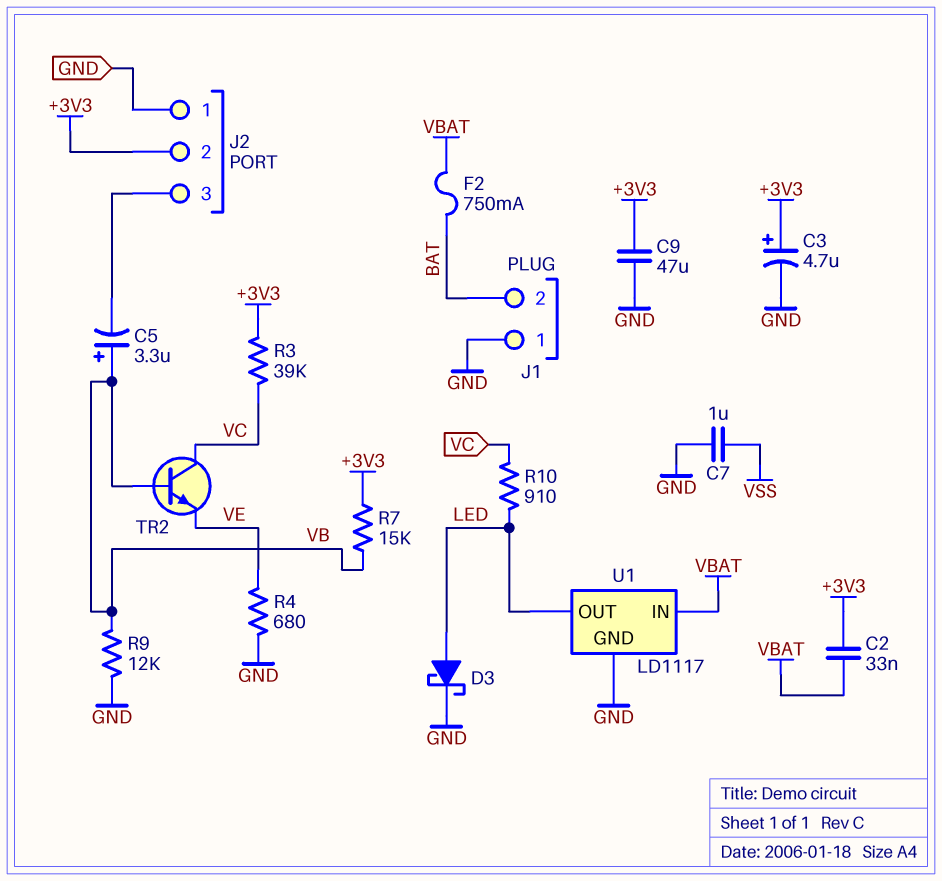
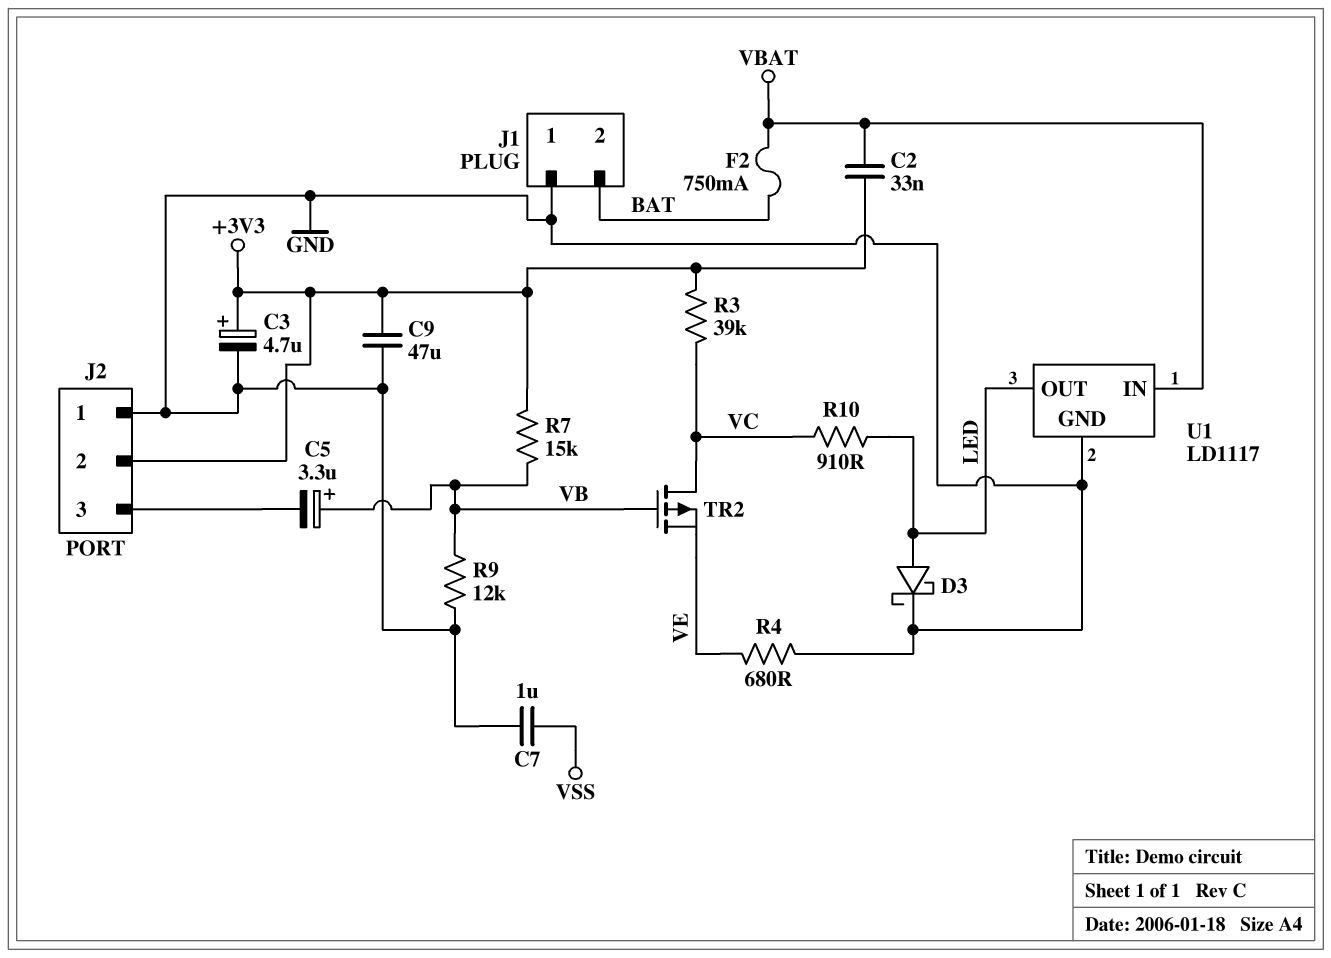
TR2: NPN (B VB, C VC, E VE) -> PMOS (G VB, D VC, S VE)

